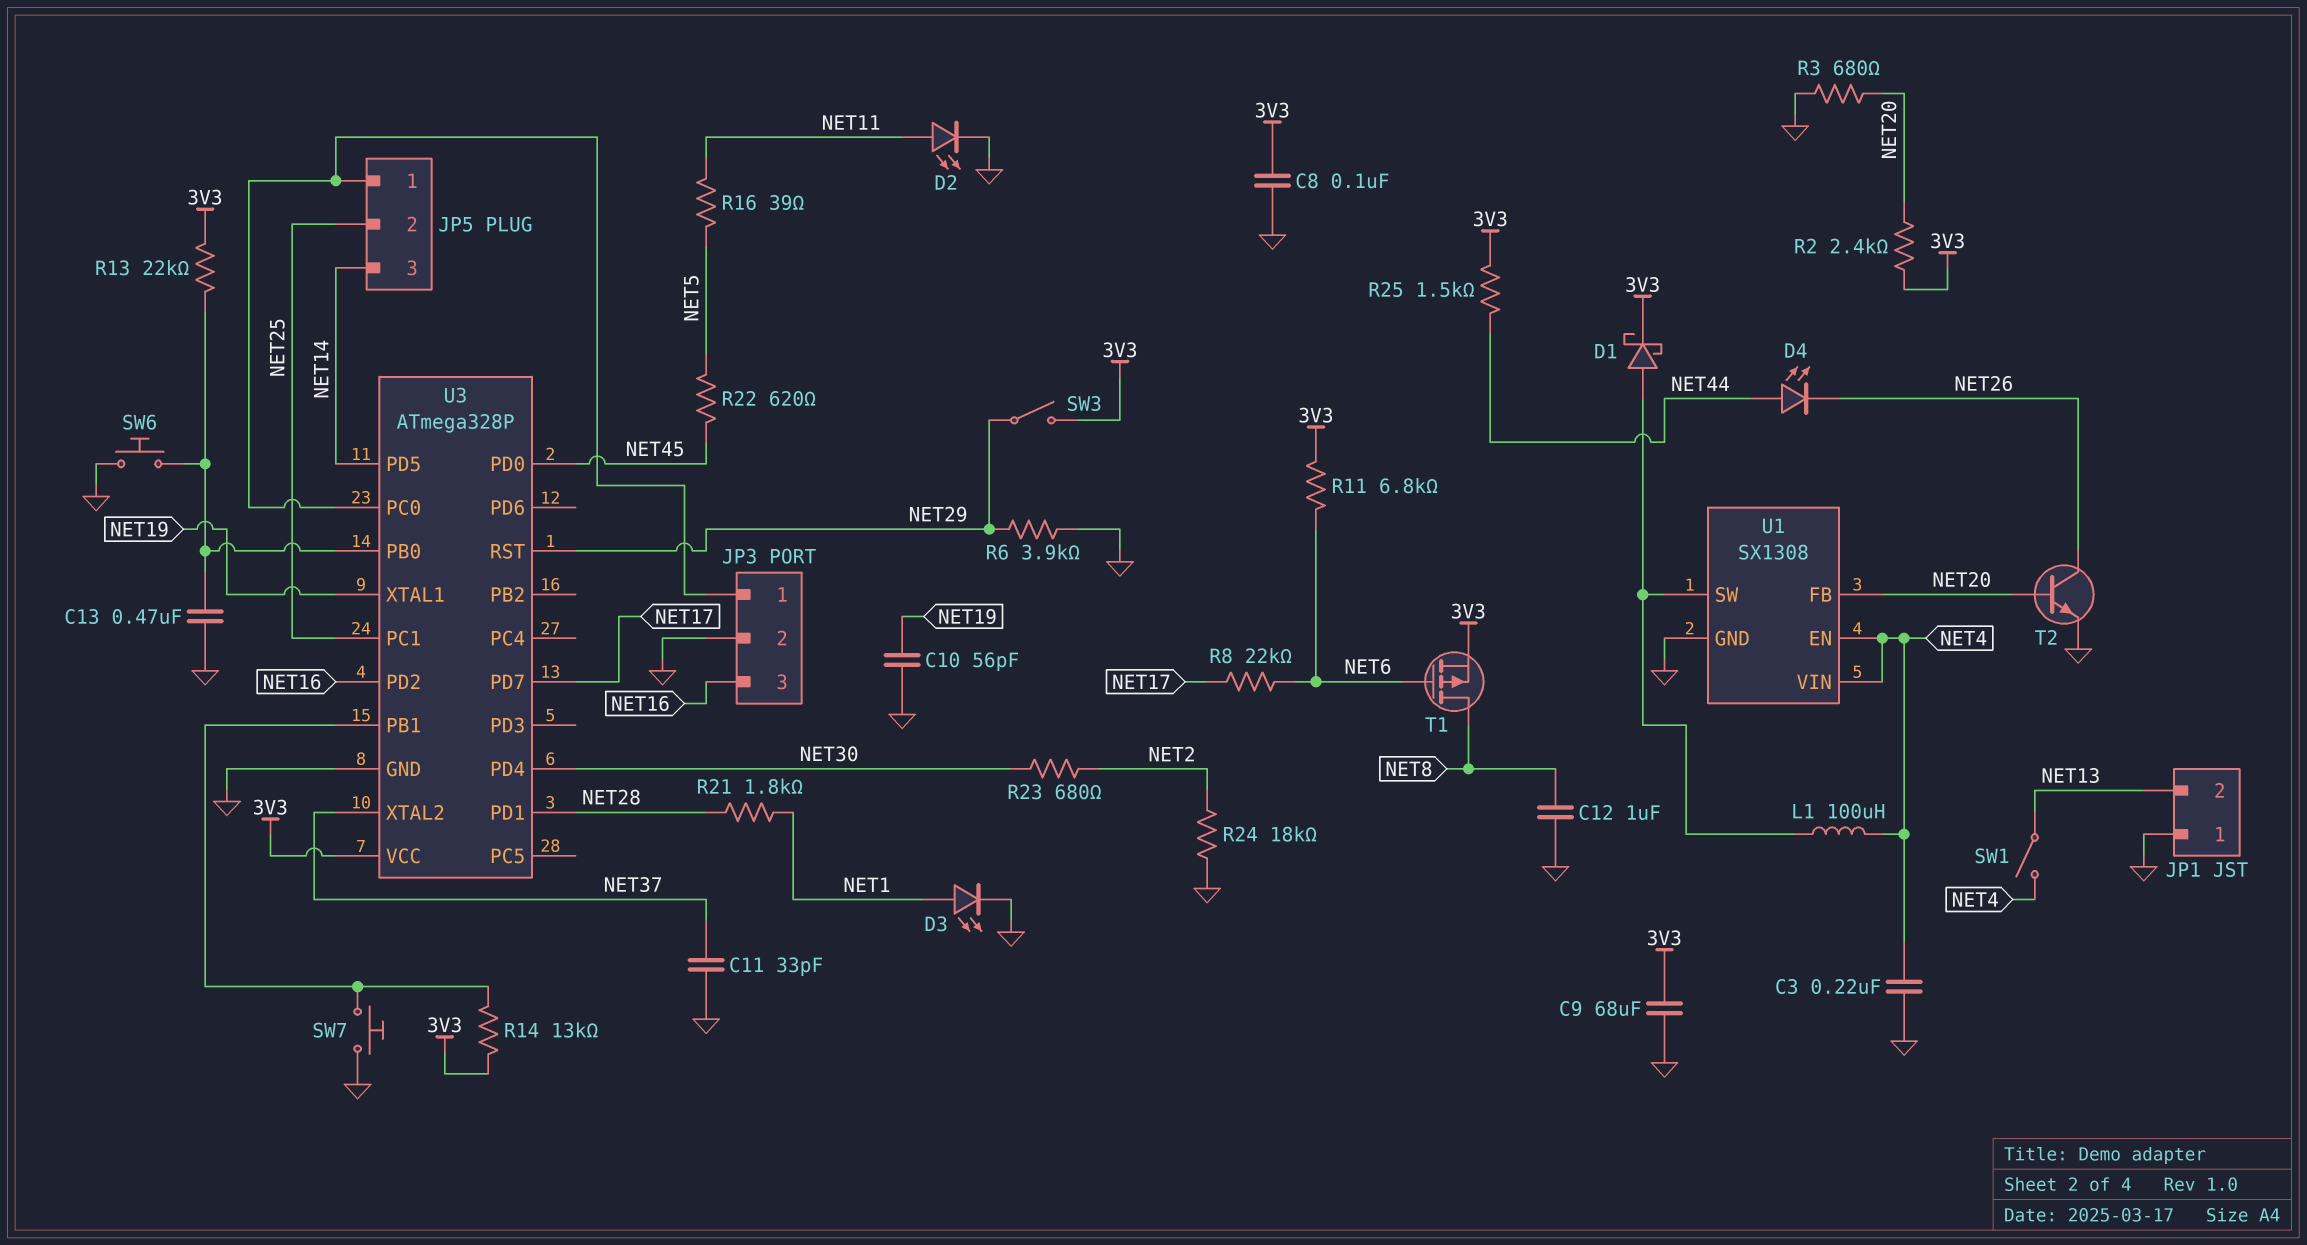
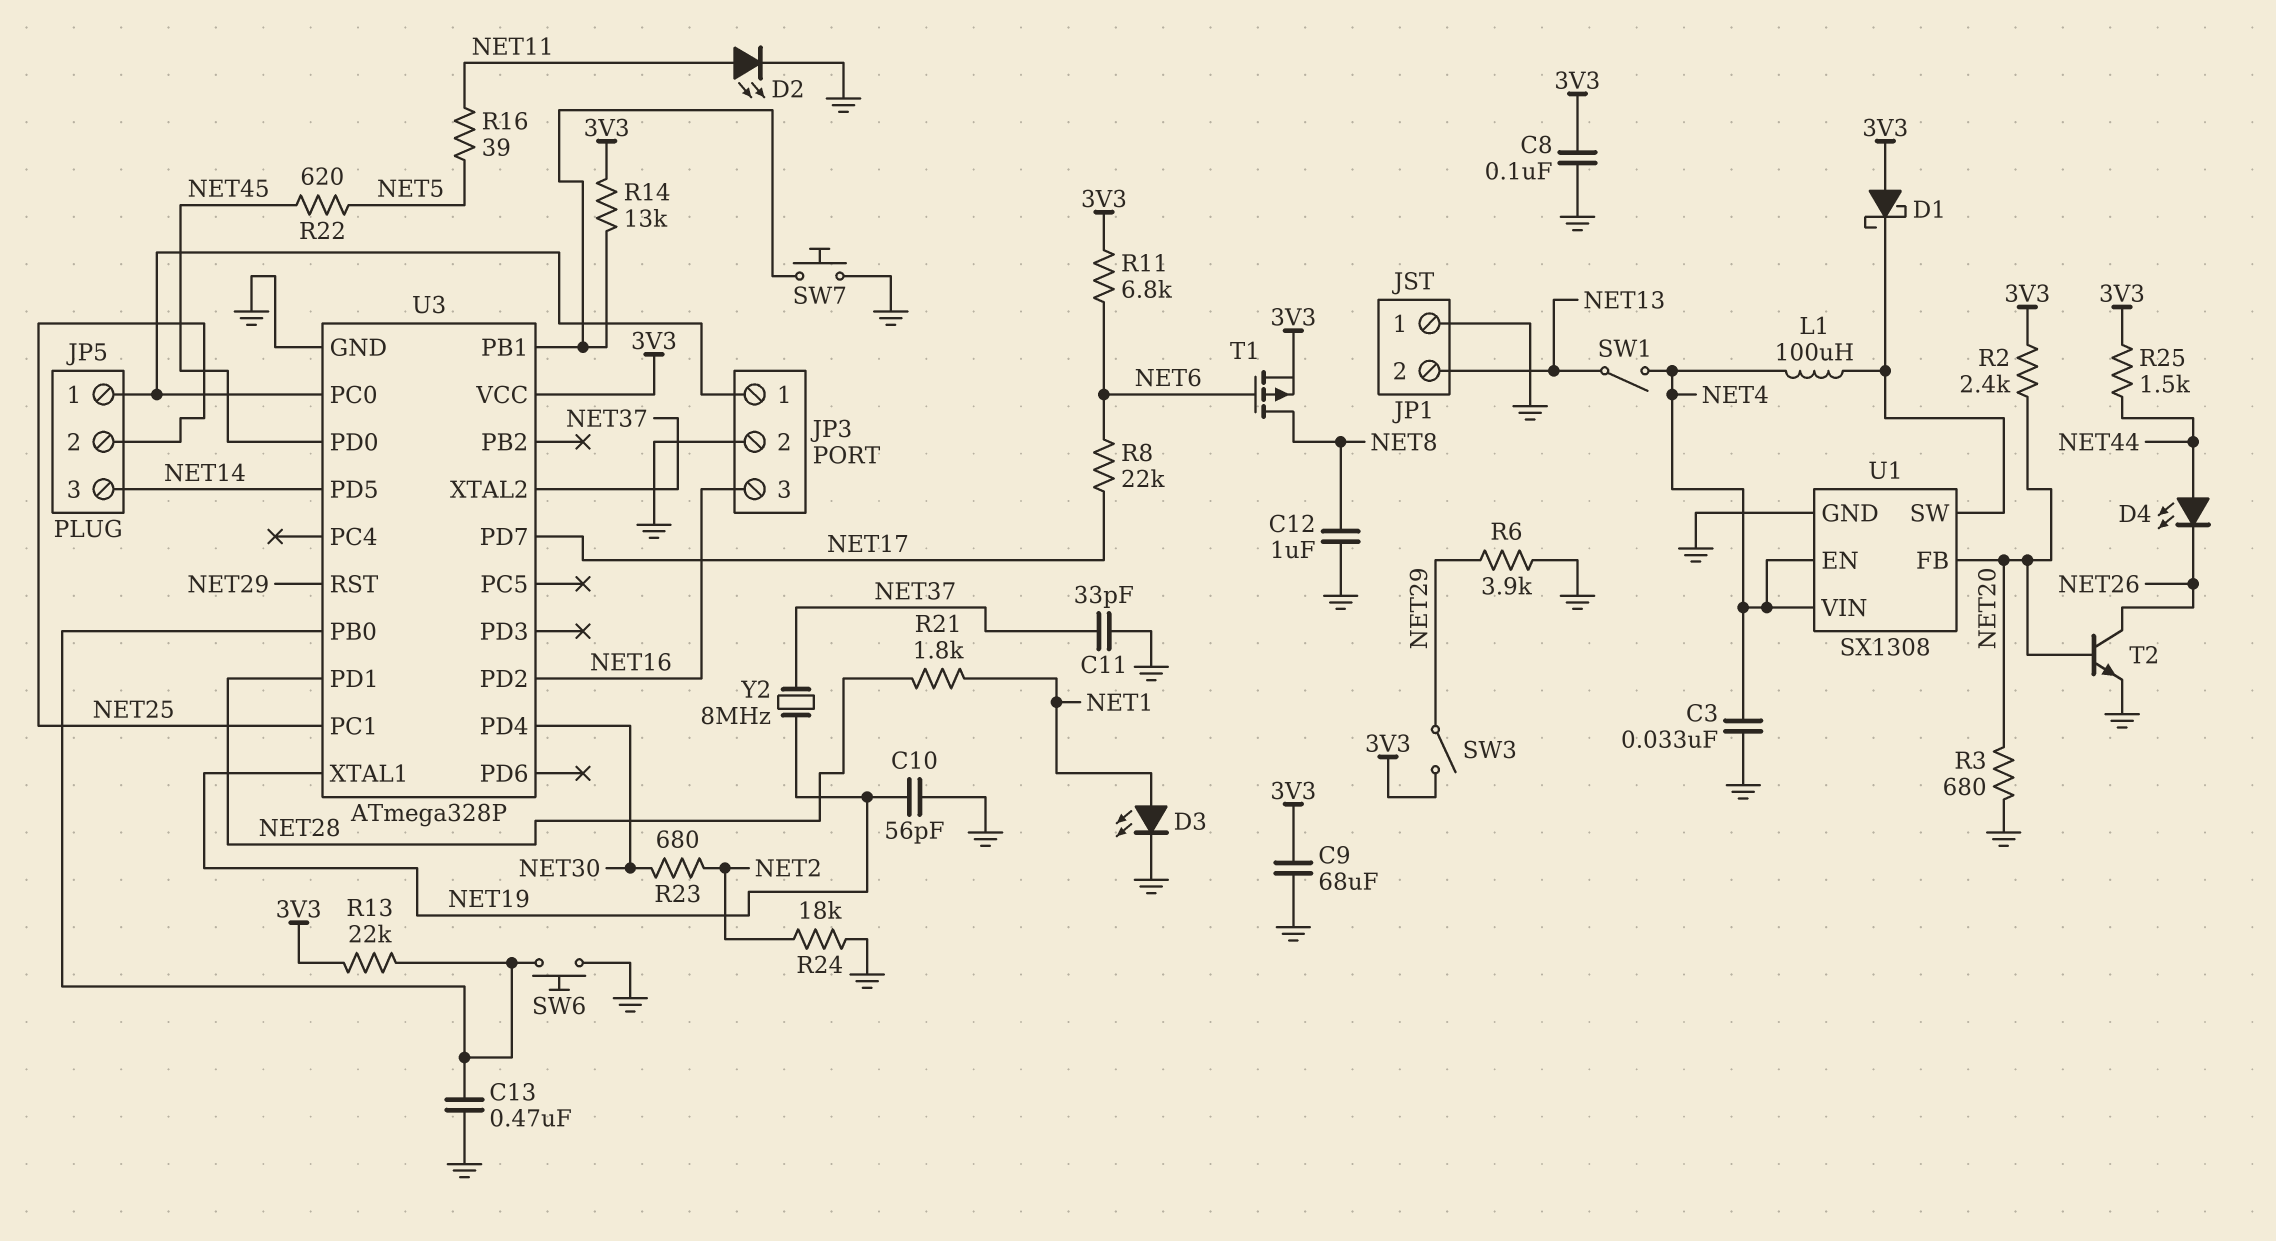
C3: 220nF (GND, NET4) -> 33nF (GND, NET4)
D1: schottky (A U1/SW, K 3V3) -> schottky (A 3V3, K U1/SW)
Y2: none -> 8MHz (NET19, NET37)

